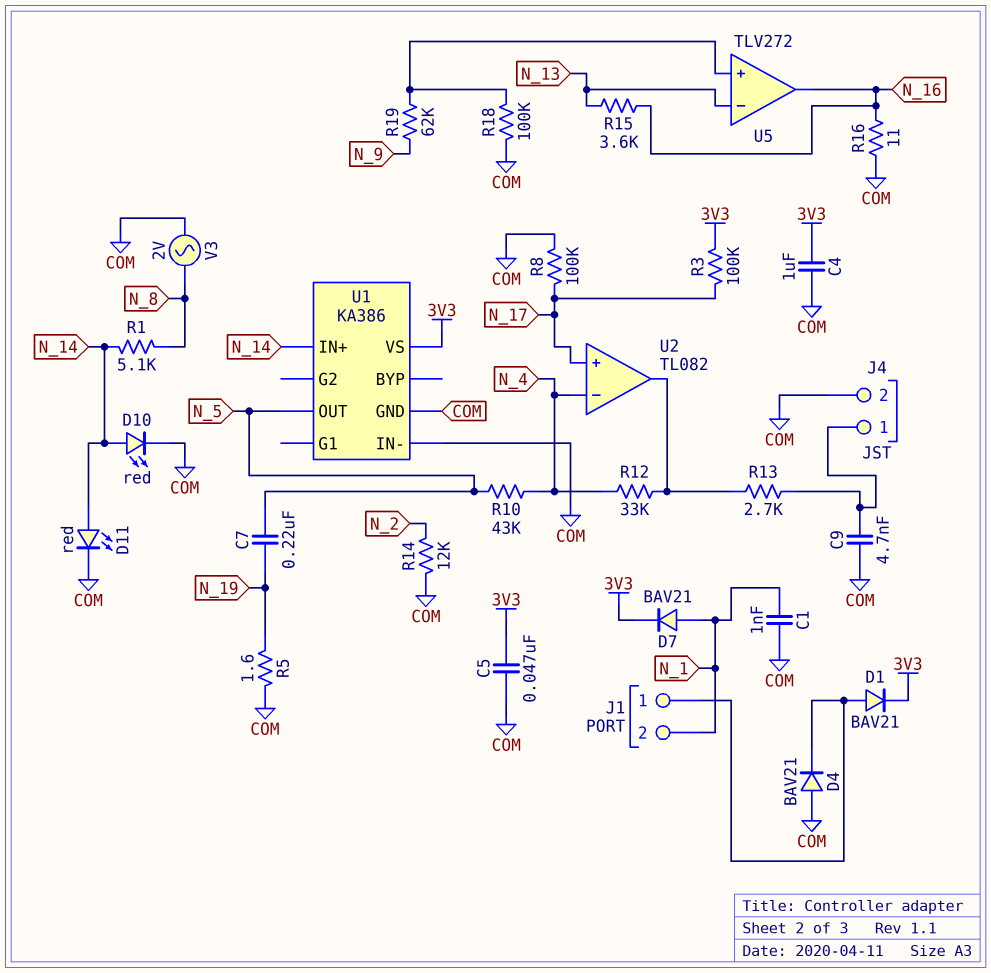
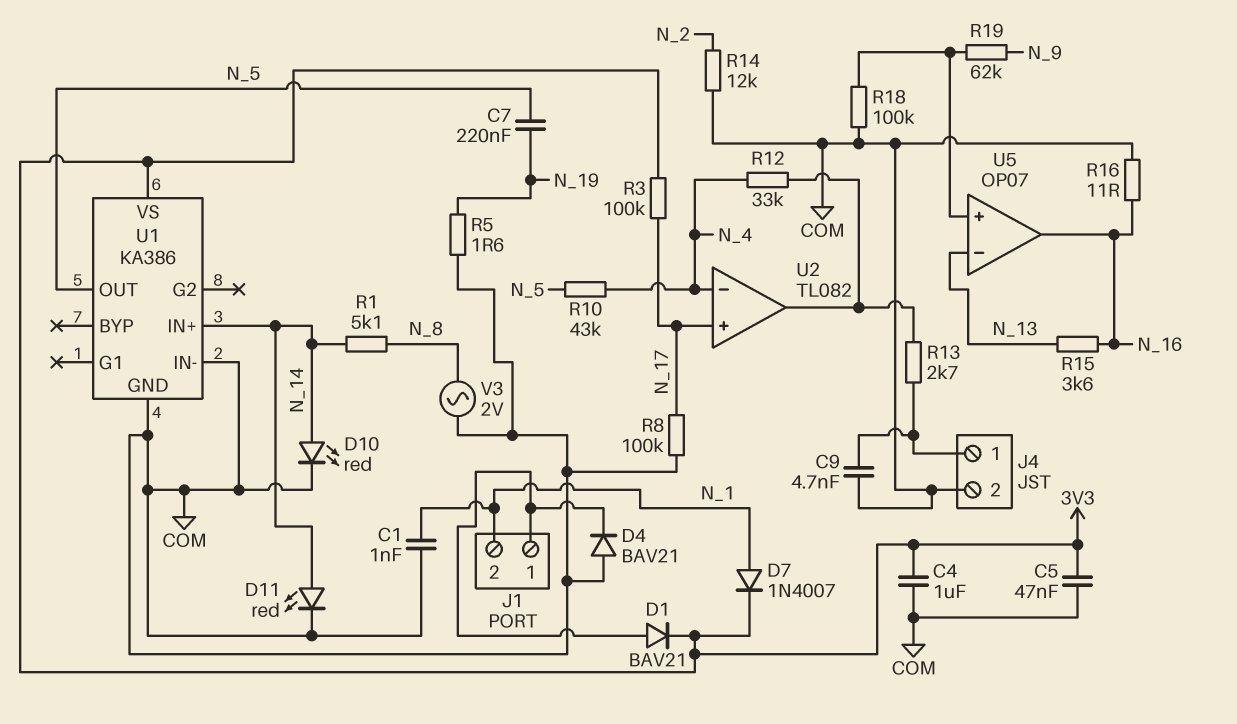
D7: diode BAV21 (A N_1, K 3V3) -> diode 1N4007 (A N_1, K 3V3)
U5: TLV272 -> OP07

